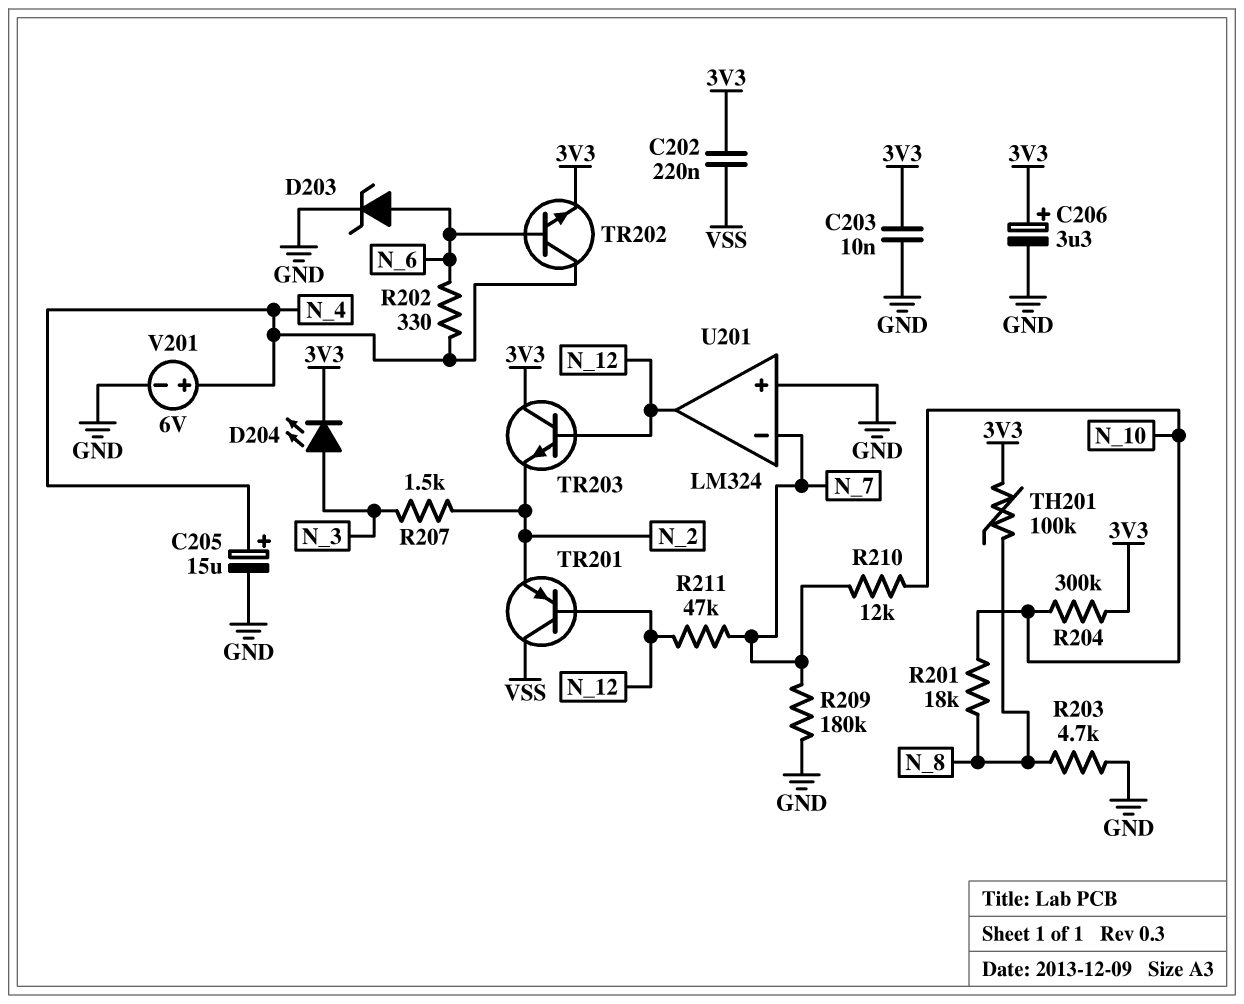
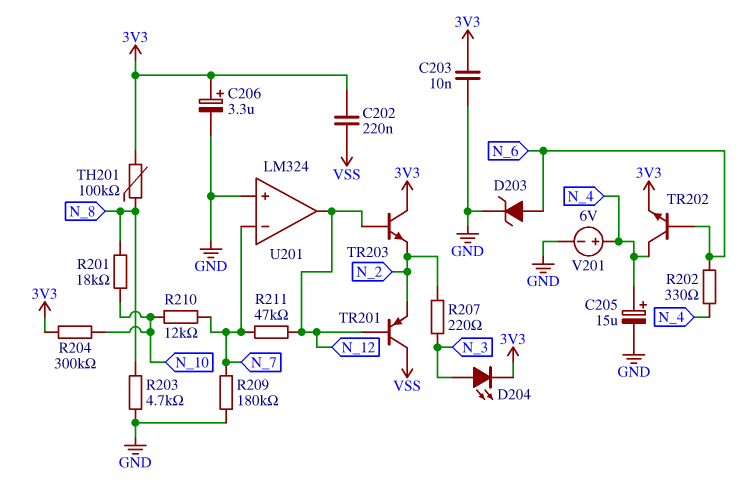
R207: 1.5k (N_2, N_3) -> 220 (N_2, N_3)

